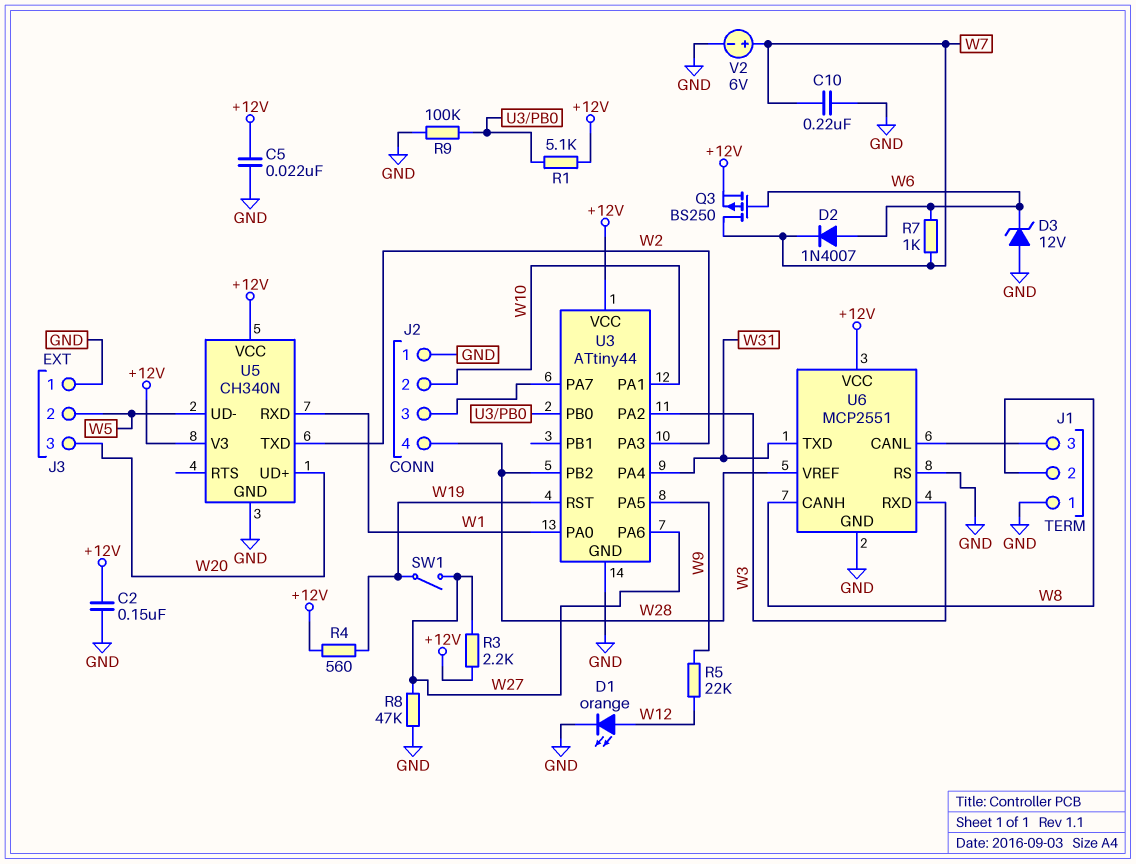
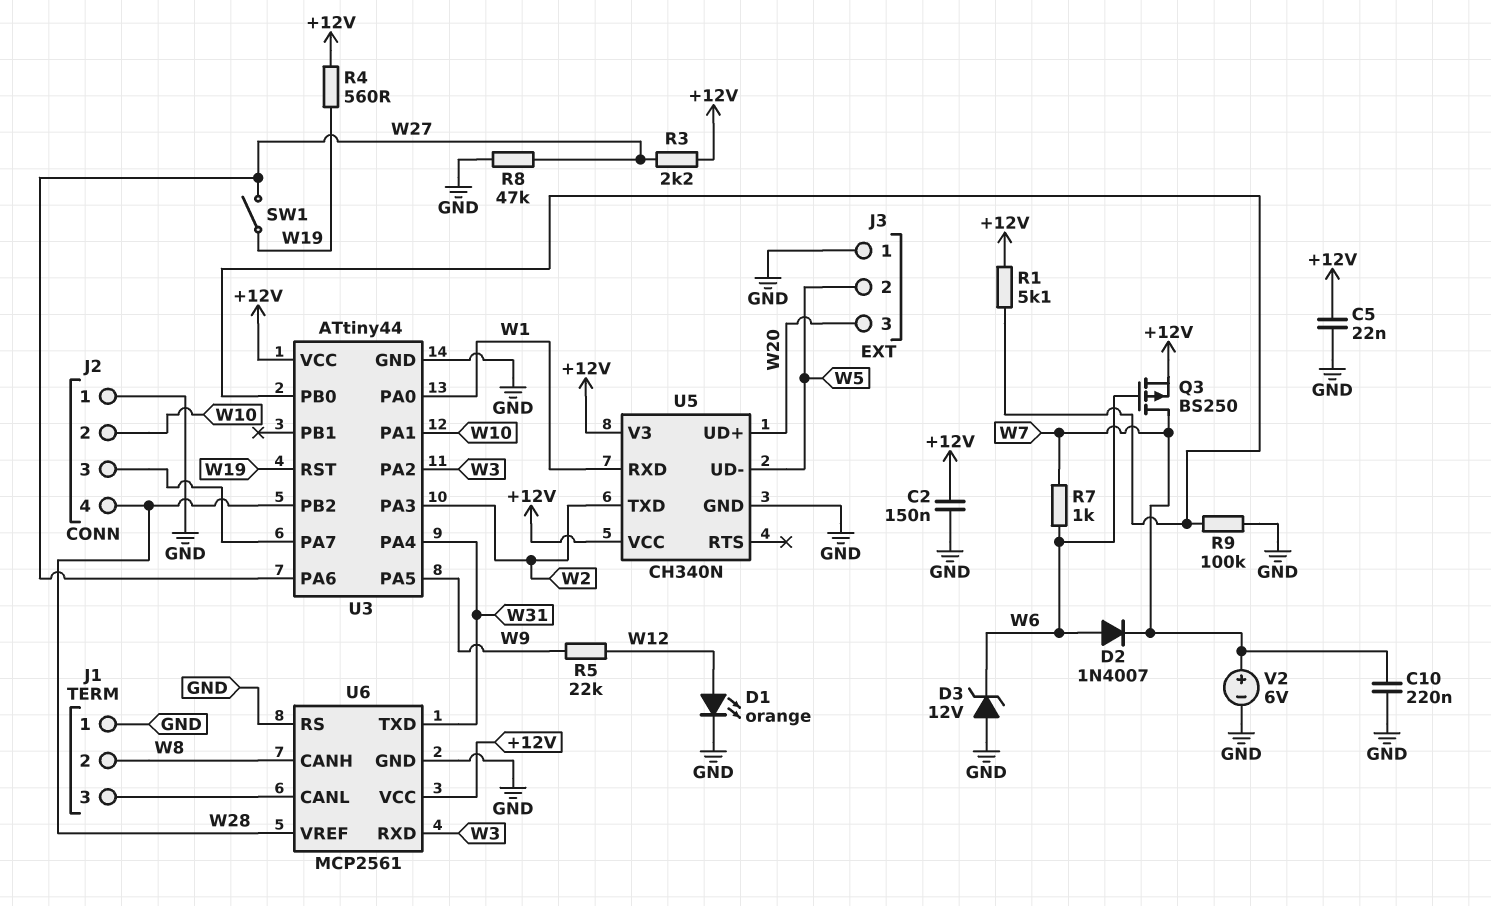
U6: MCP2551 -> MCP2561

